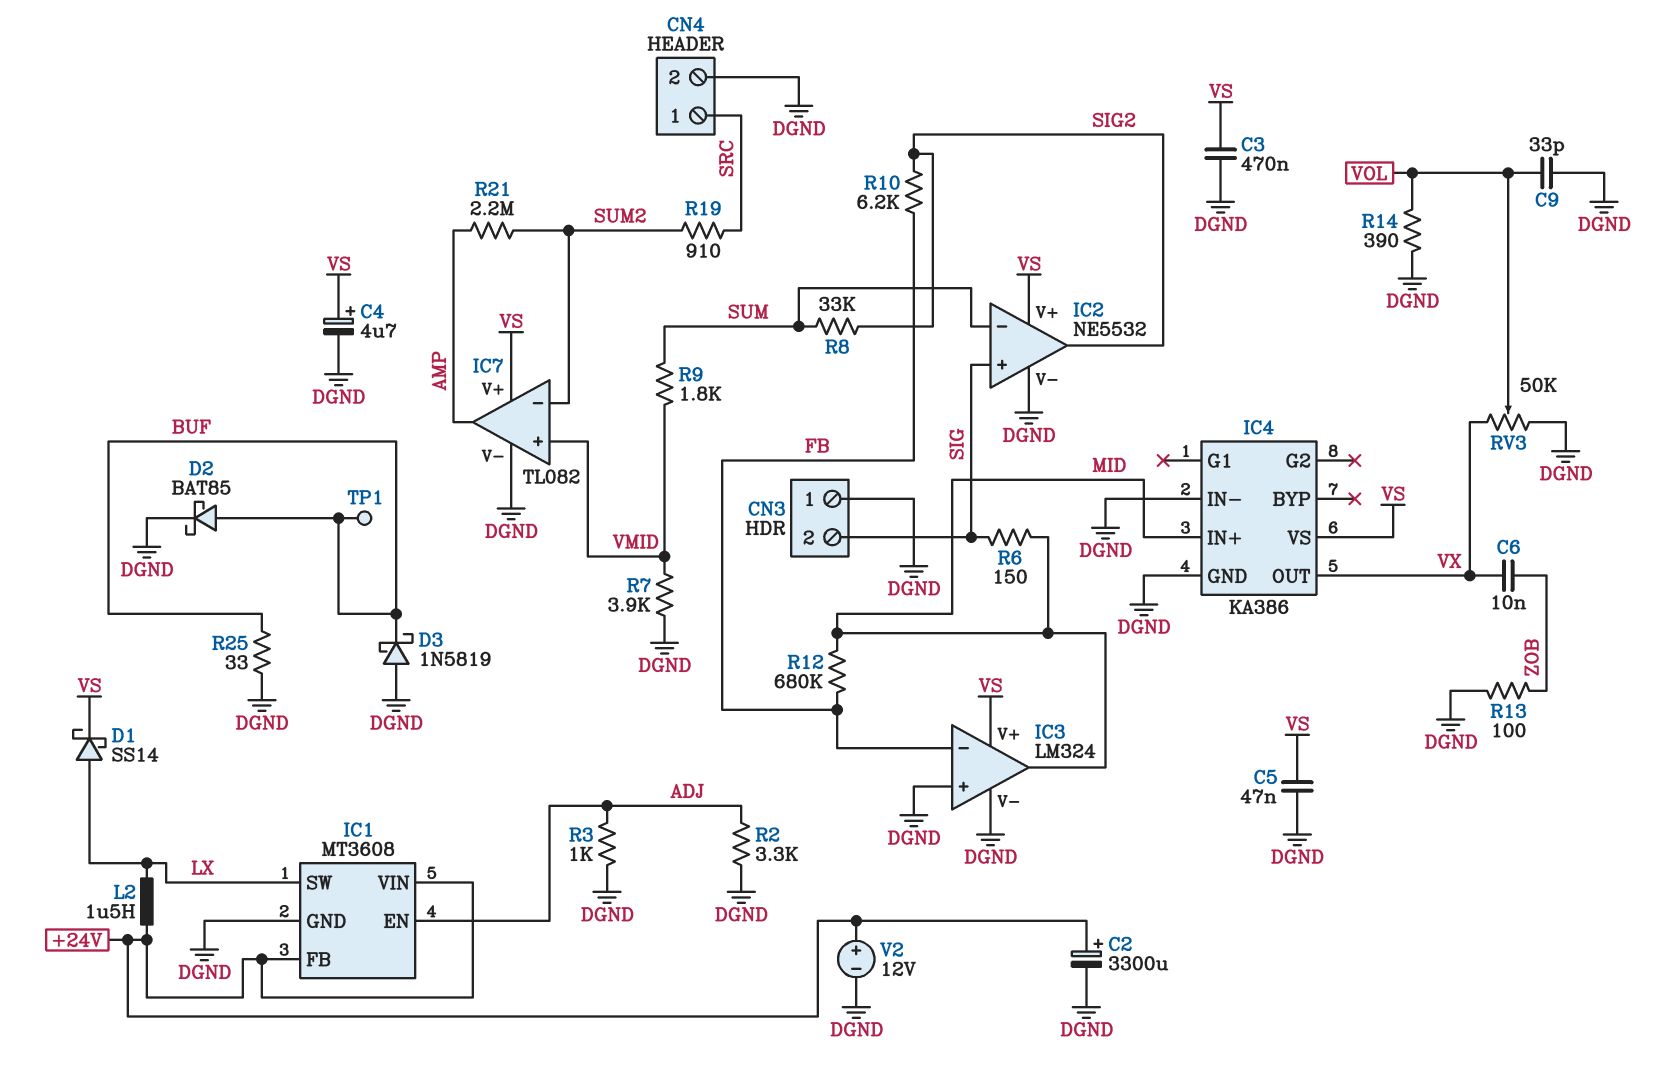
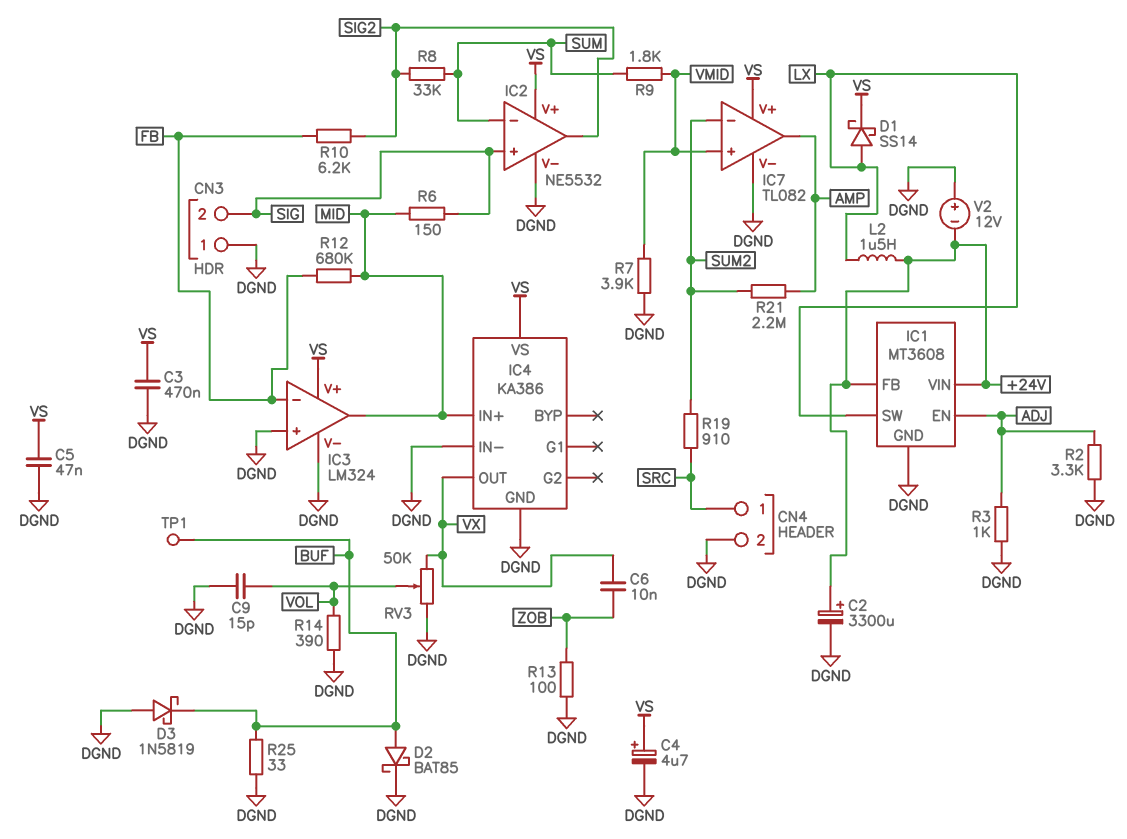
C9: 33pF (DGND, VOL) -> 15pF (DGND, VOL)
V2: 12V (plus +24V, minus DGND) -> 12V (plus DGND, minus +24V)

